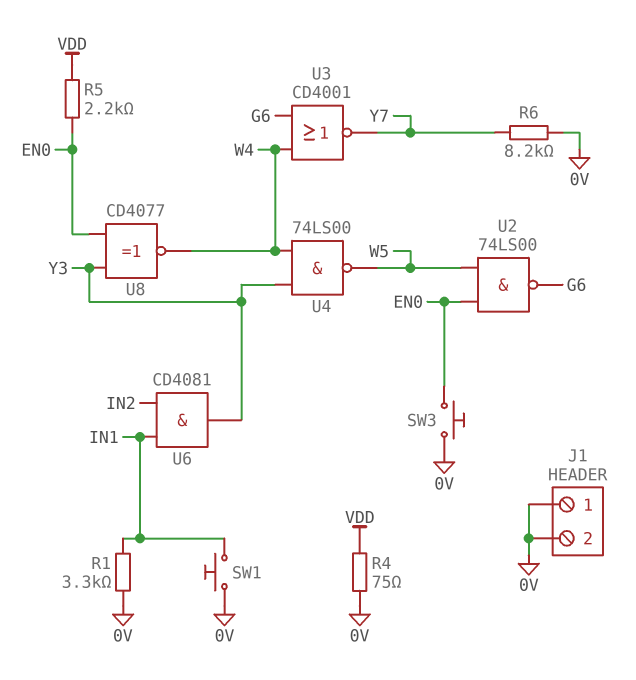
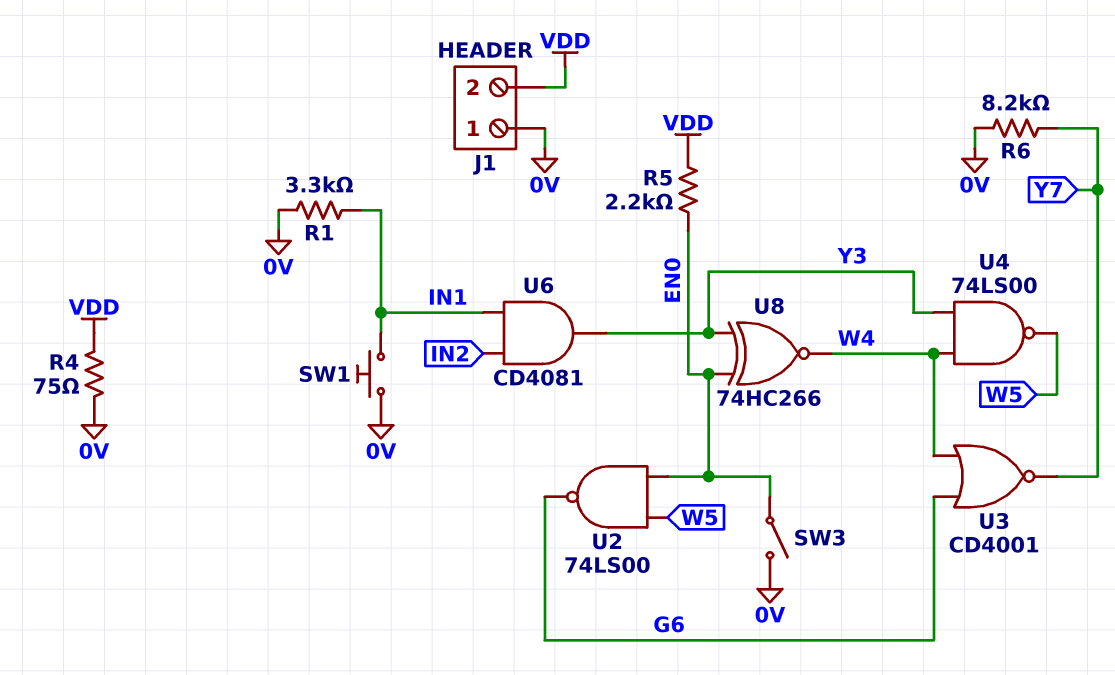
J1 pin 2: 0V -> VDD
SW3: button (0V, EN0) -> switch (0V, EN0)
U8: XNOR CD4077 (in EN0, in Y3, out W4) -> XNOR 74HC266 (in EN0, in Y3, out W4)

